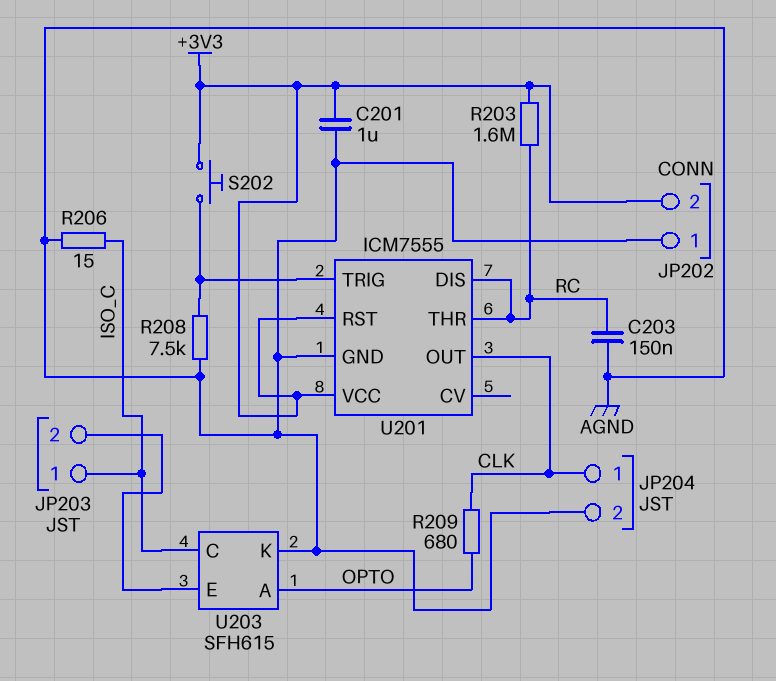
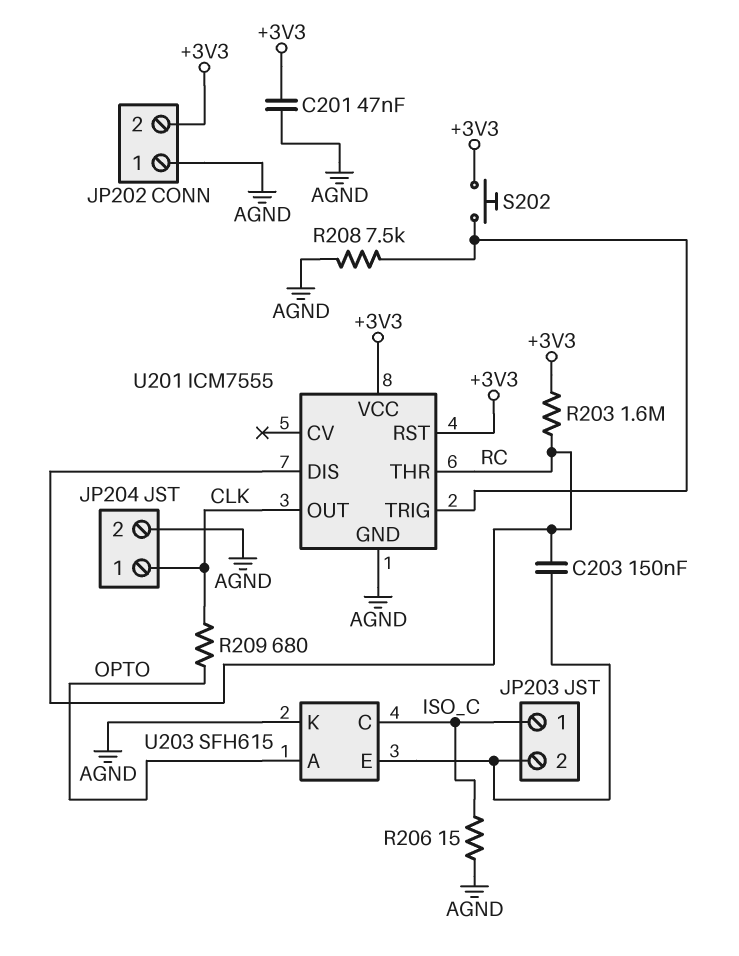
C201: 1uF (+3V3, AGND) -> 47nF (+3V3, AGND)
C203: 150nF (AGND, RC) -> 150nF (JP203/2, RC)

